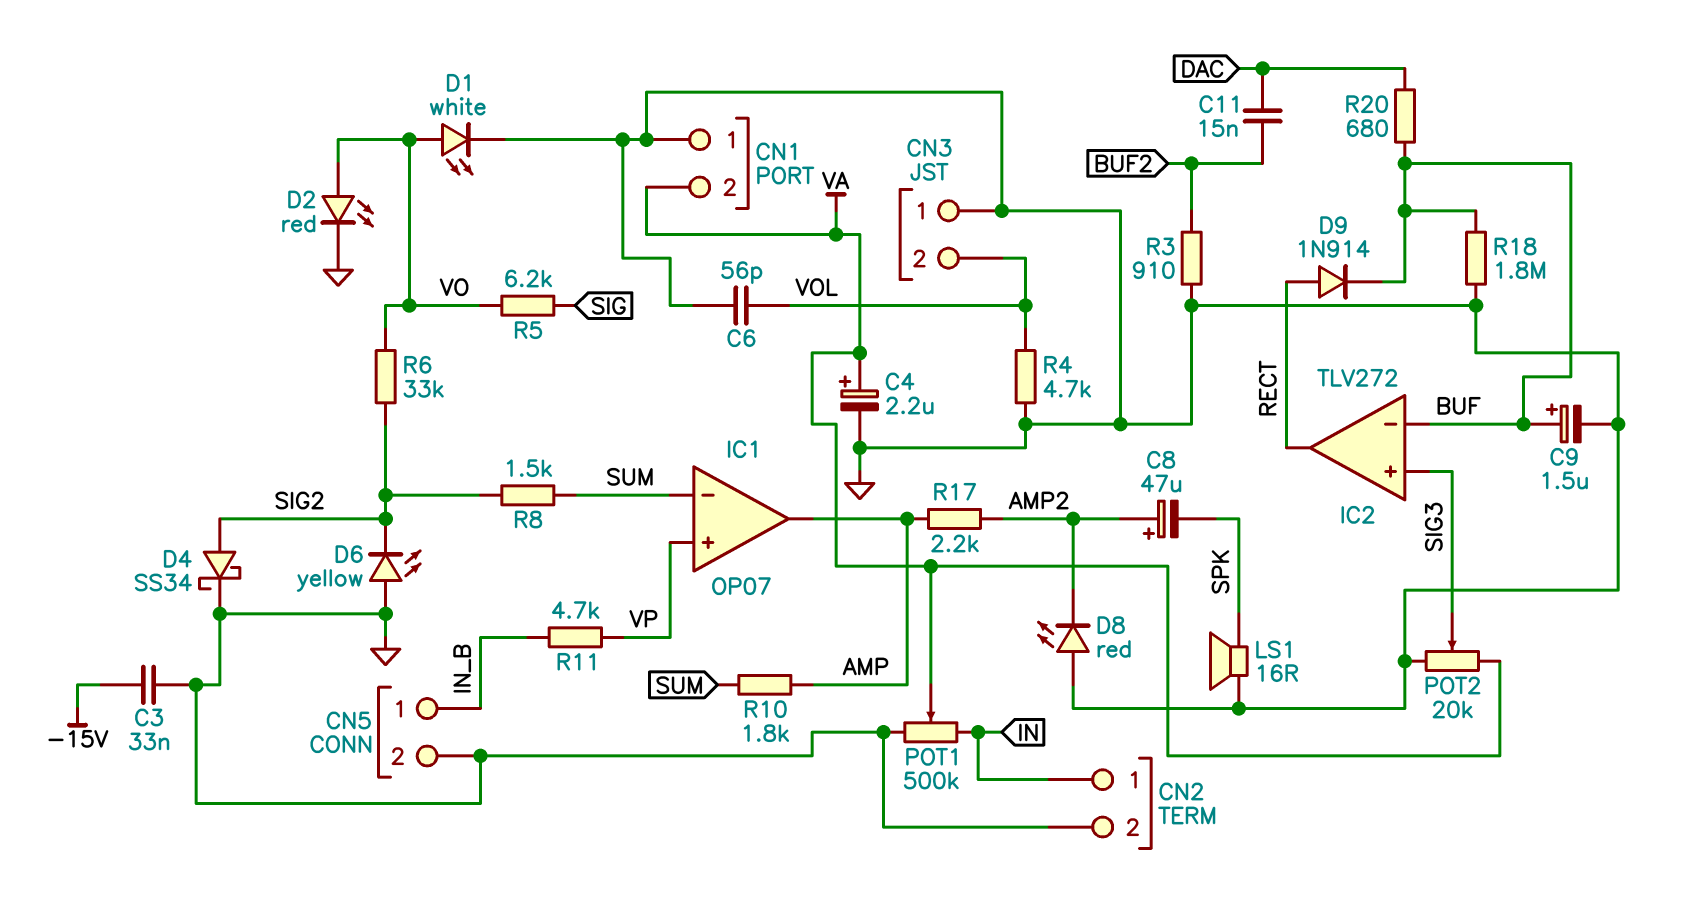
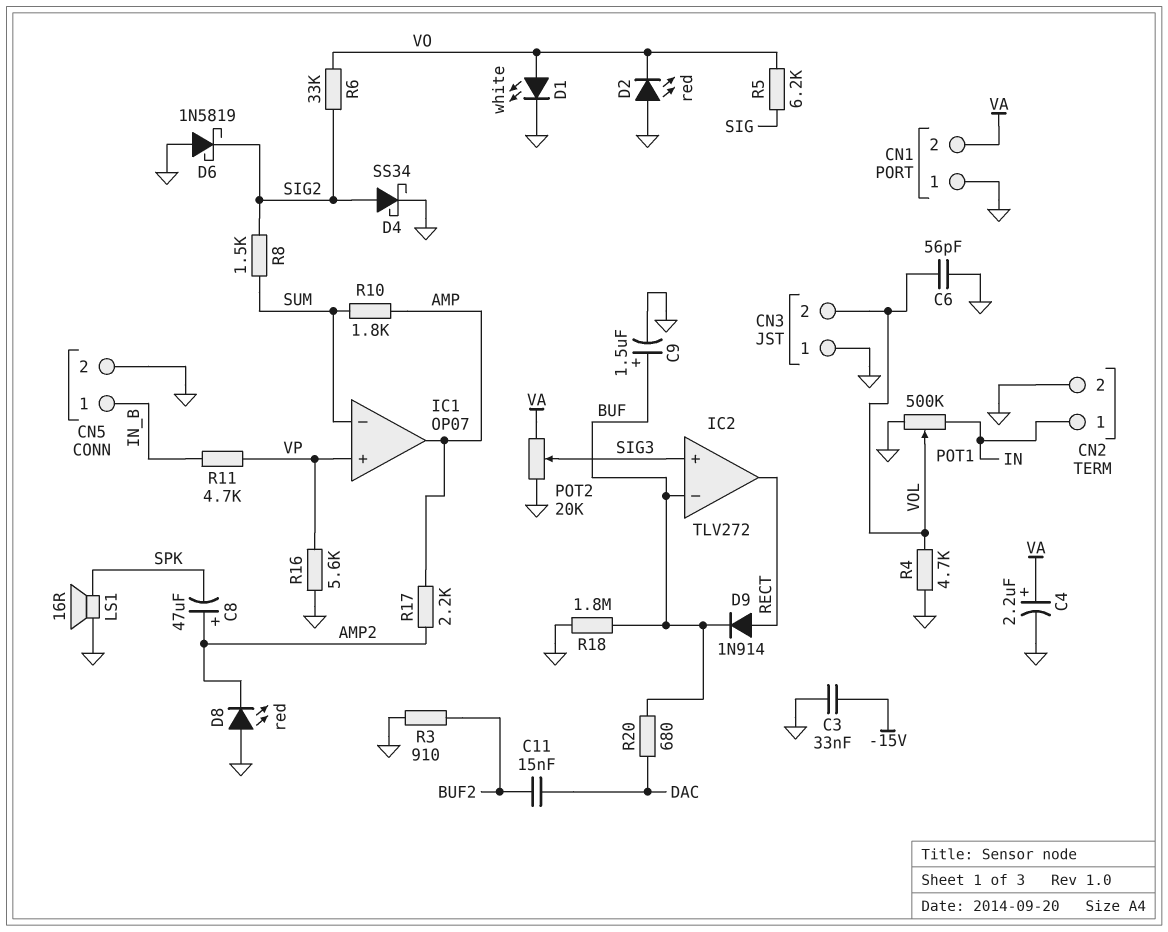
D2: LED red (A VO, K GND) -> LED red (A GND, K VO)
D6: LED yellow (A GND, K SIG2) -> schottky 1N5819 (A GND, K SIG2)
POT1: 500k (GND, IN, wiper VA) -> 500k (GND, IN, wiper VOL)
R16: none -> 5.6k (GND, VP)

